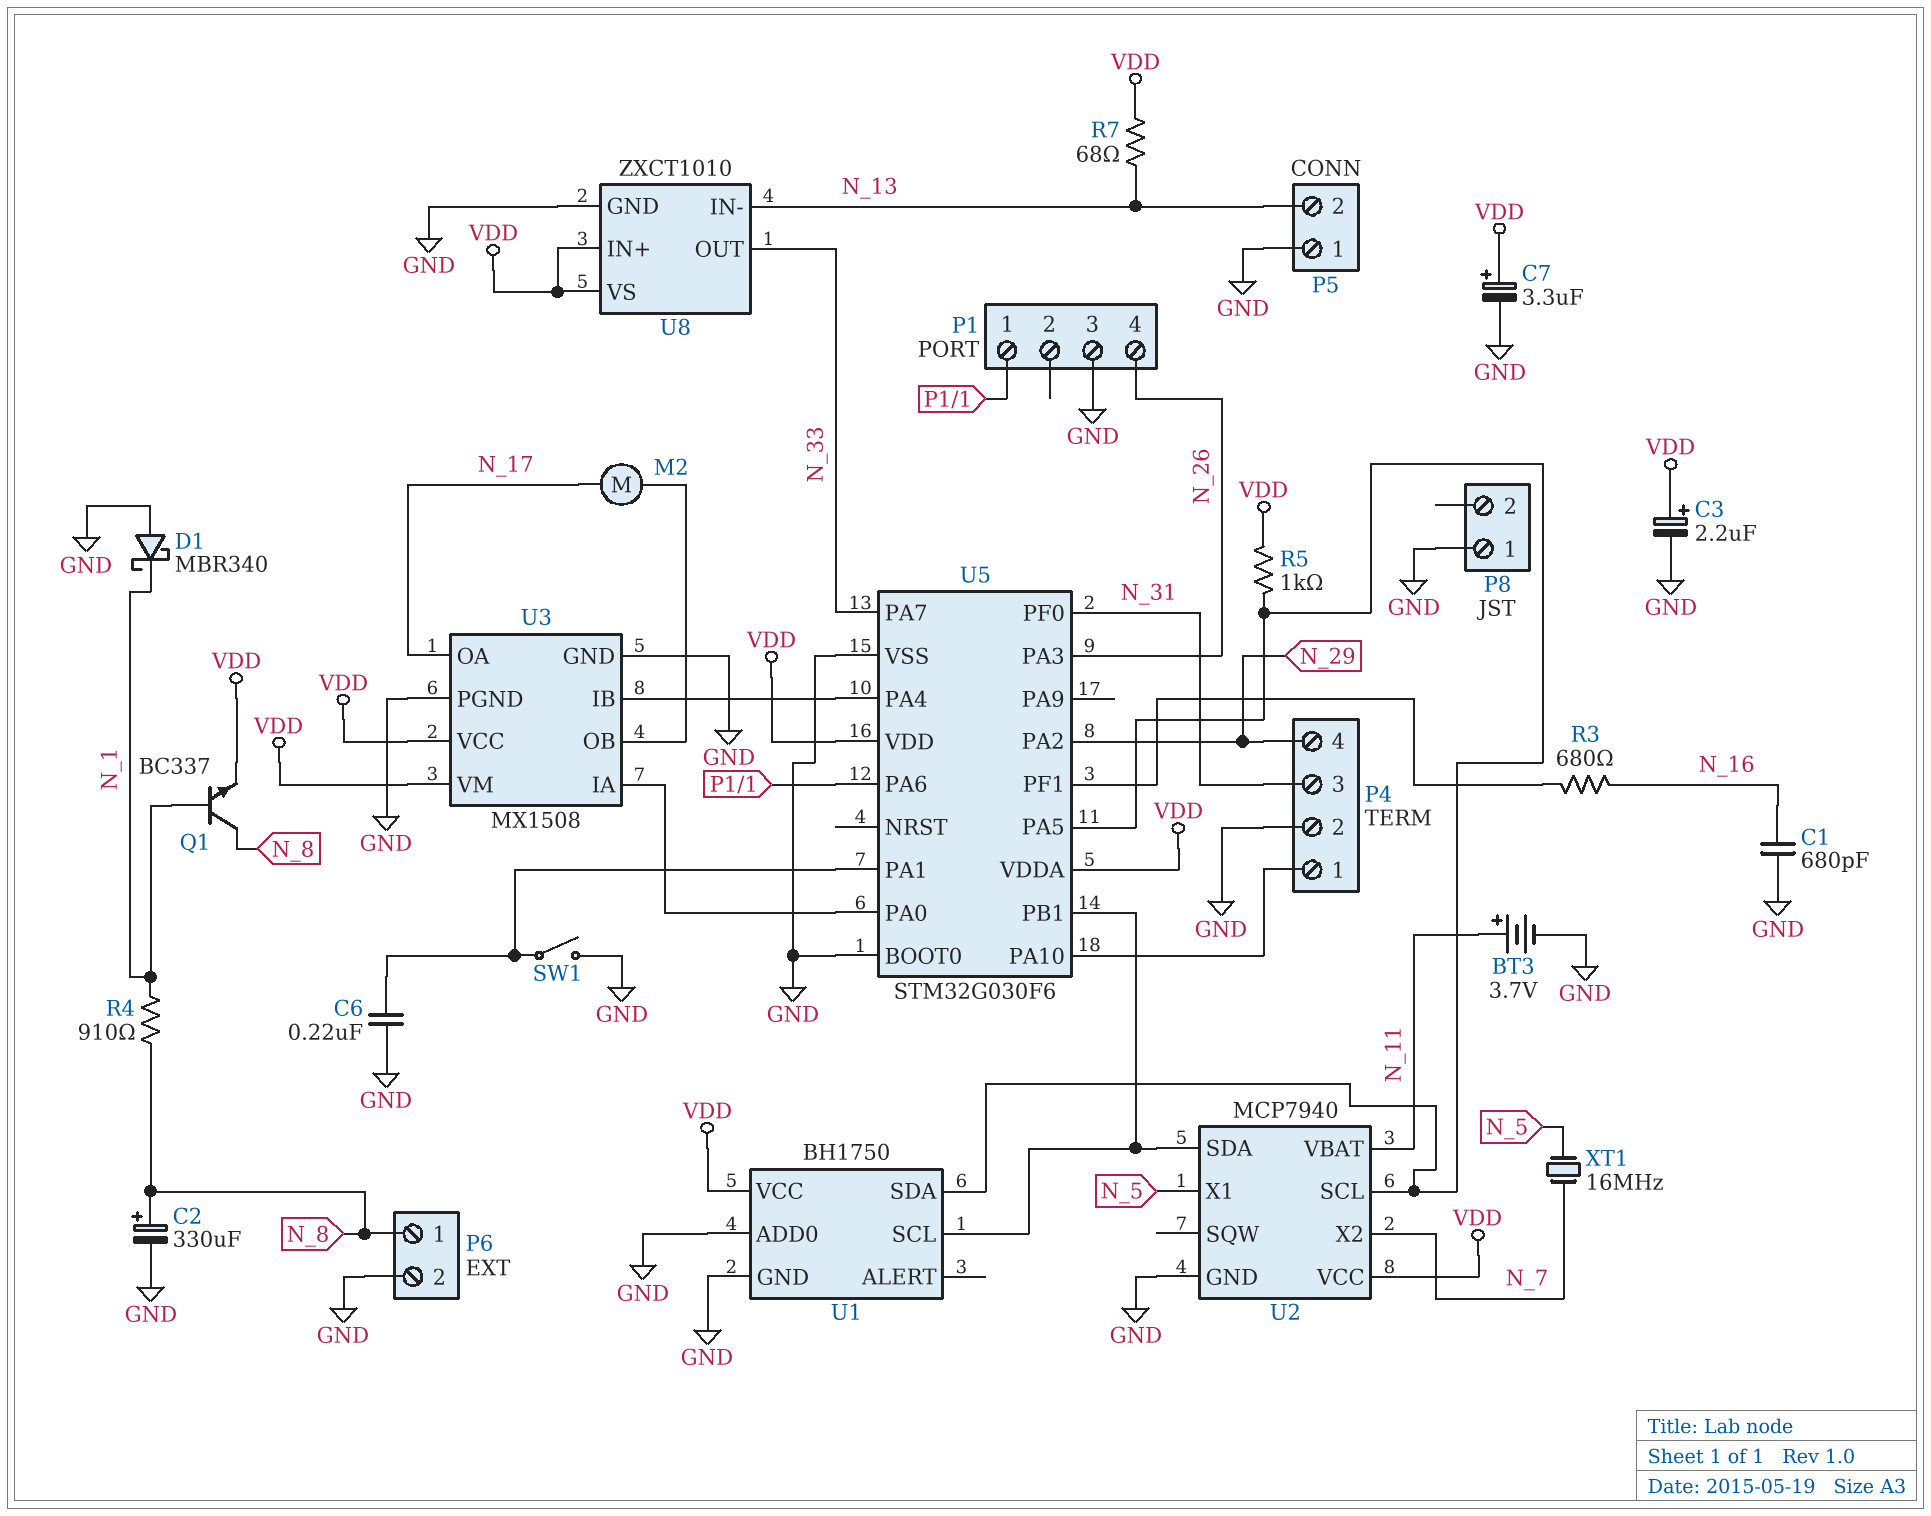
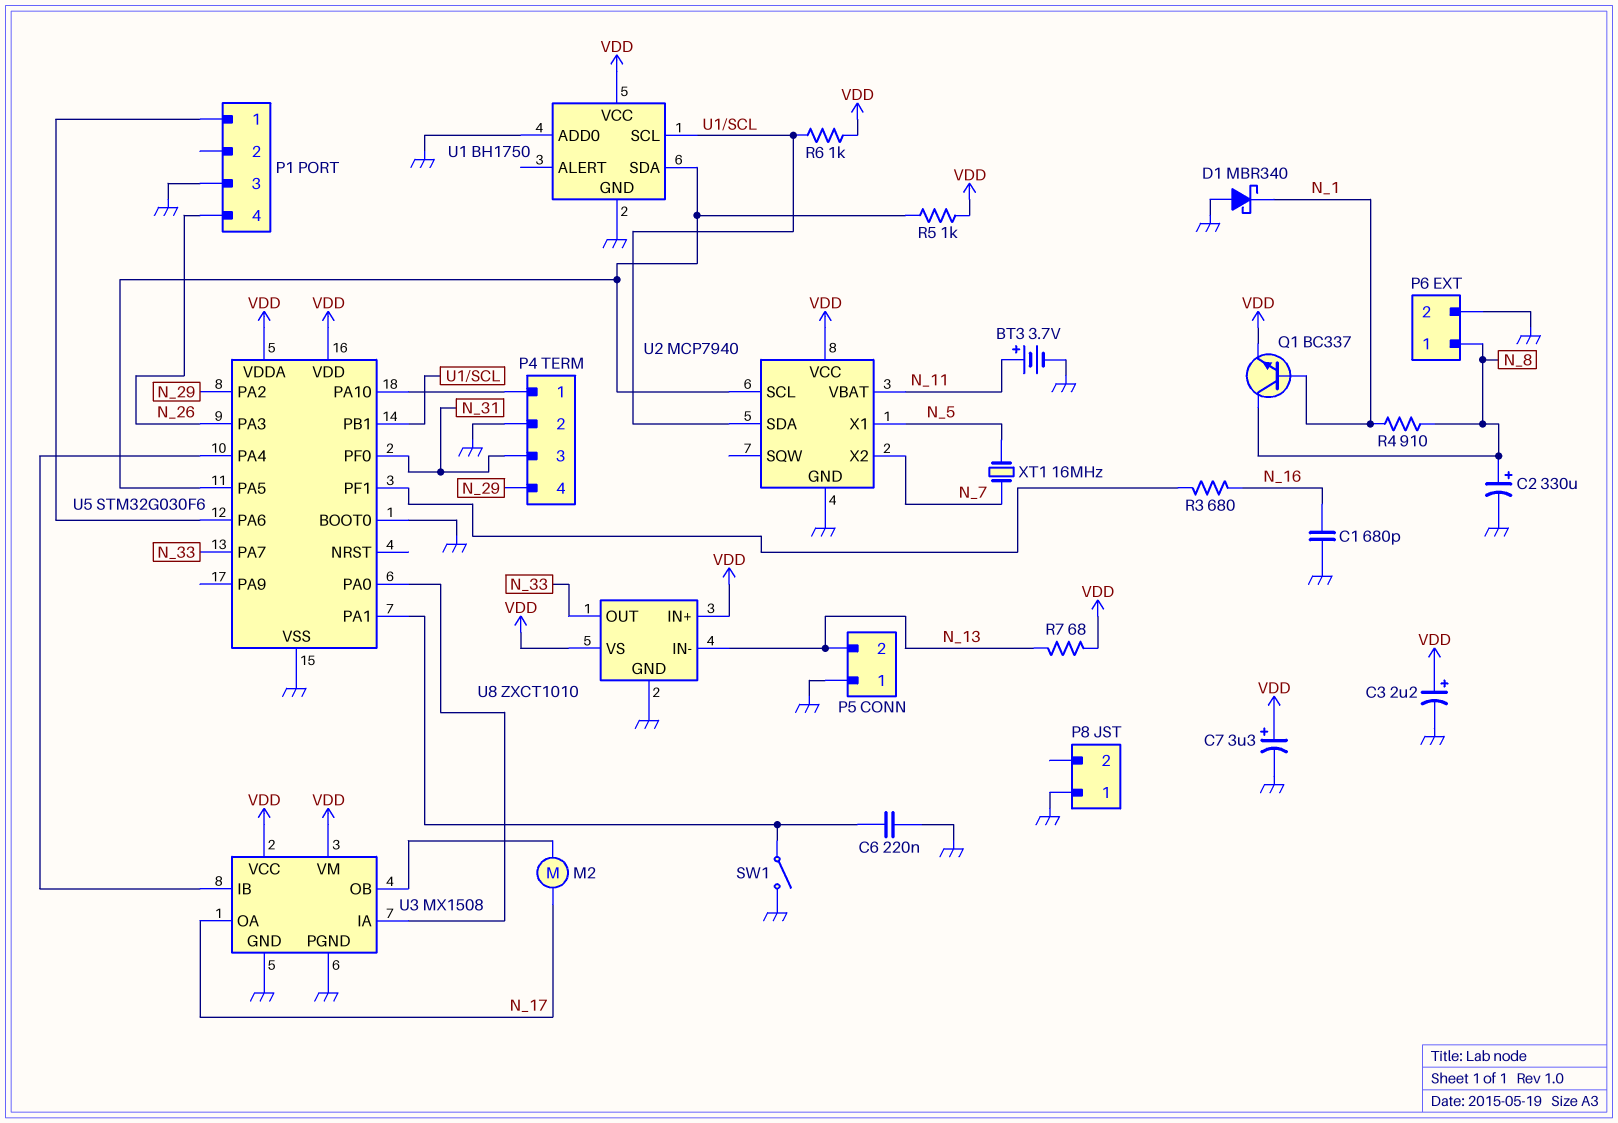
R6: none -> 1k (U1/SCL, VDD)

